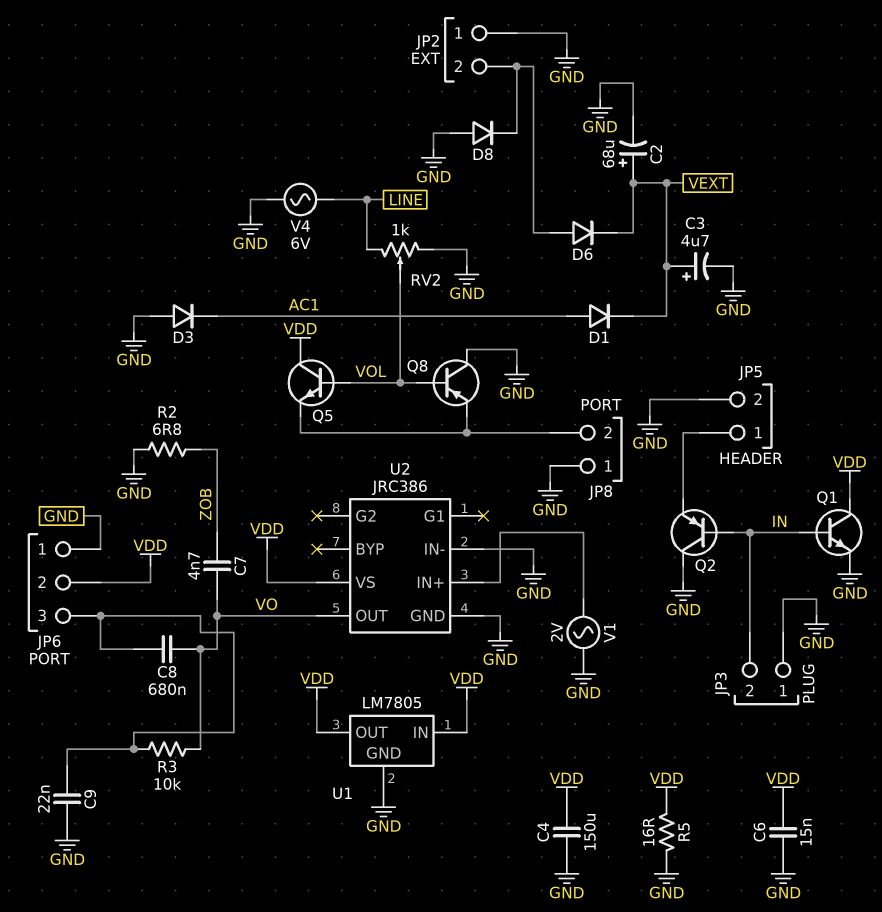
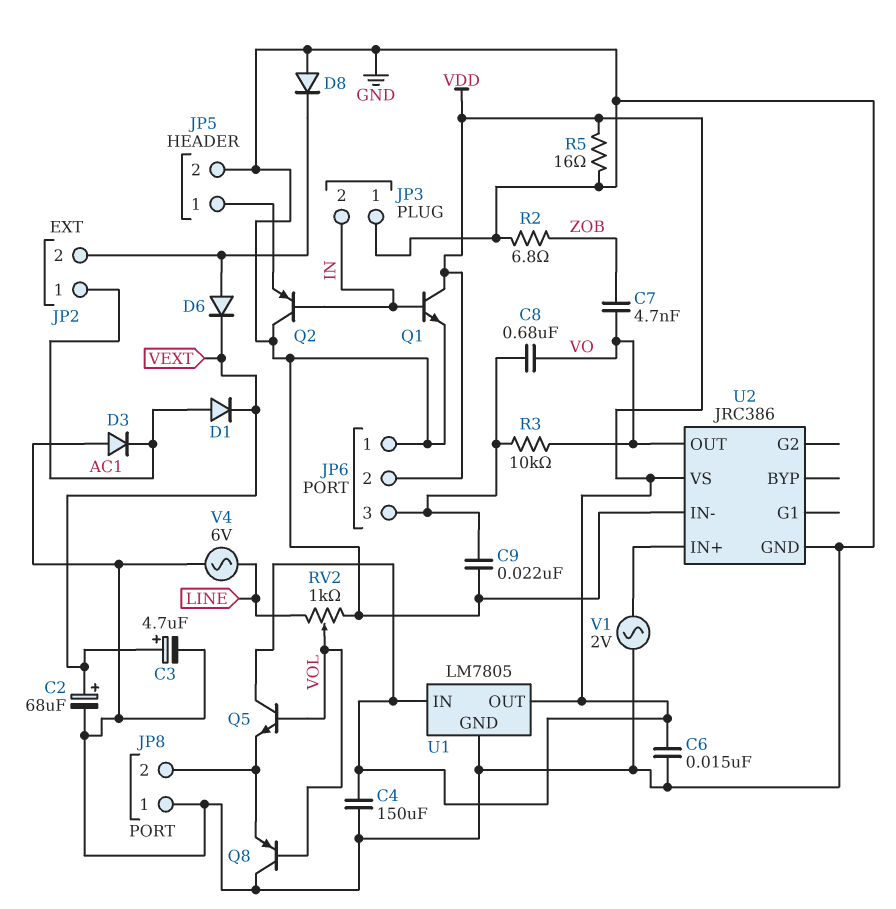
JP2 pin 1: GND -> AC1

